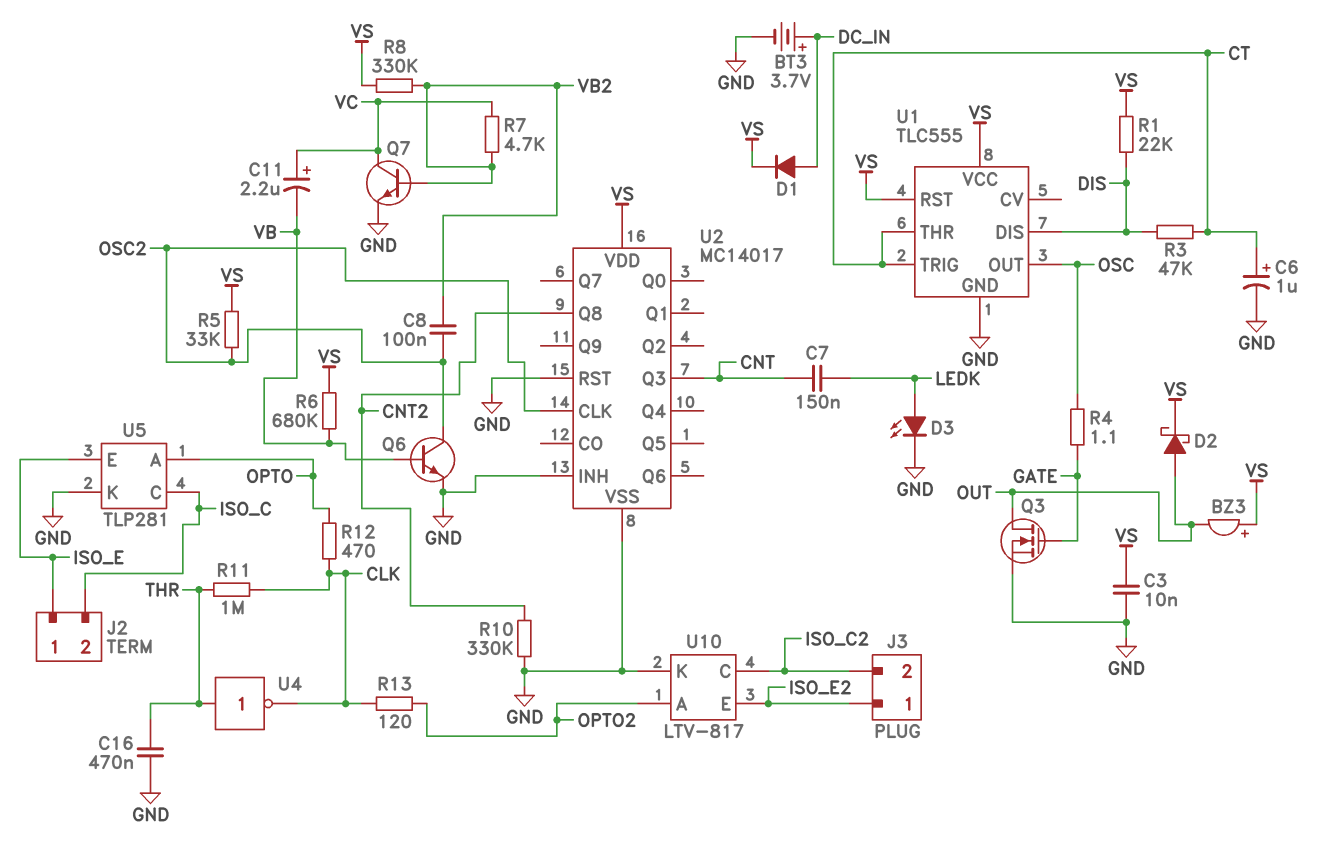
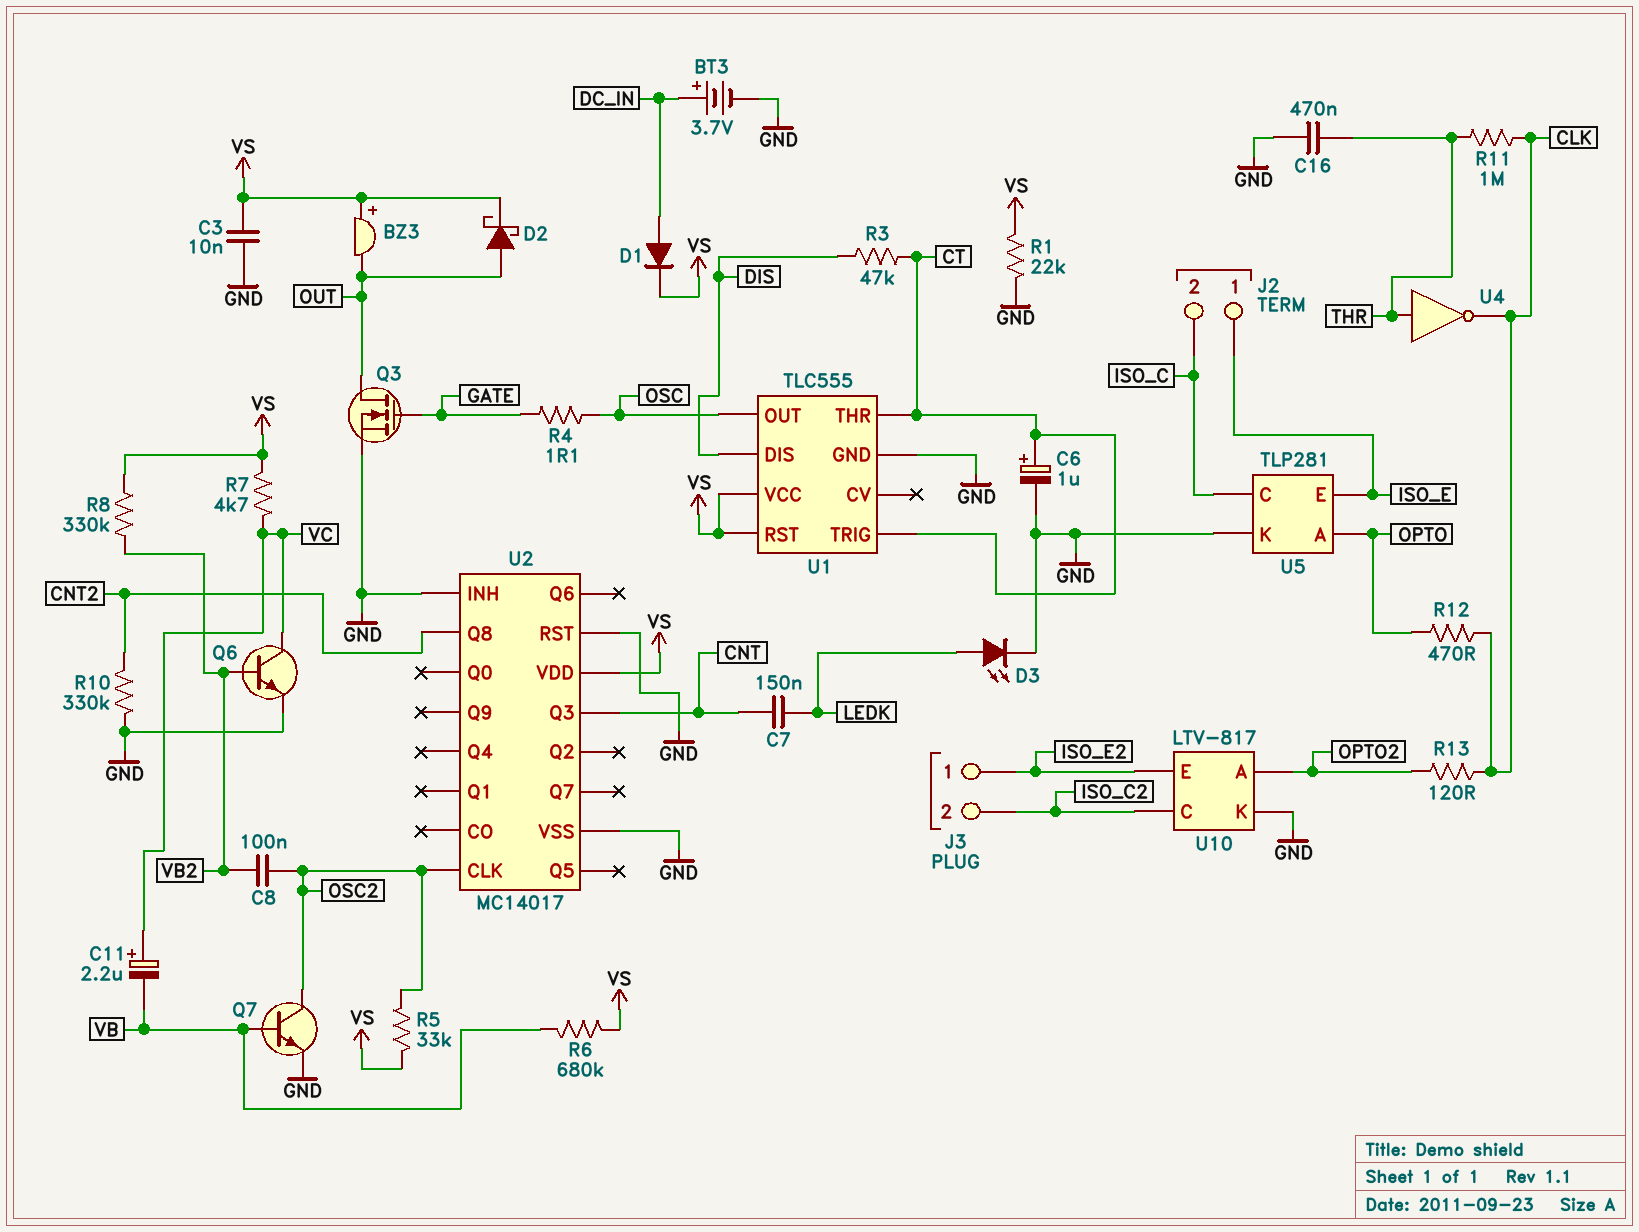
Q6: NPN (B VB, C OSC2, E GND) -> NPN (B VB2, C VC, E GND)
Q7: NPN (B VB2, C VC, E GND) -> NPN (B VB, C OSC2, E GND)
R1: 22k (DIS, VS) -> 22k (GND, VS)
R7: 4.7k (VB2, VC) -> 4.7k (VC, VS)

